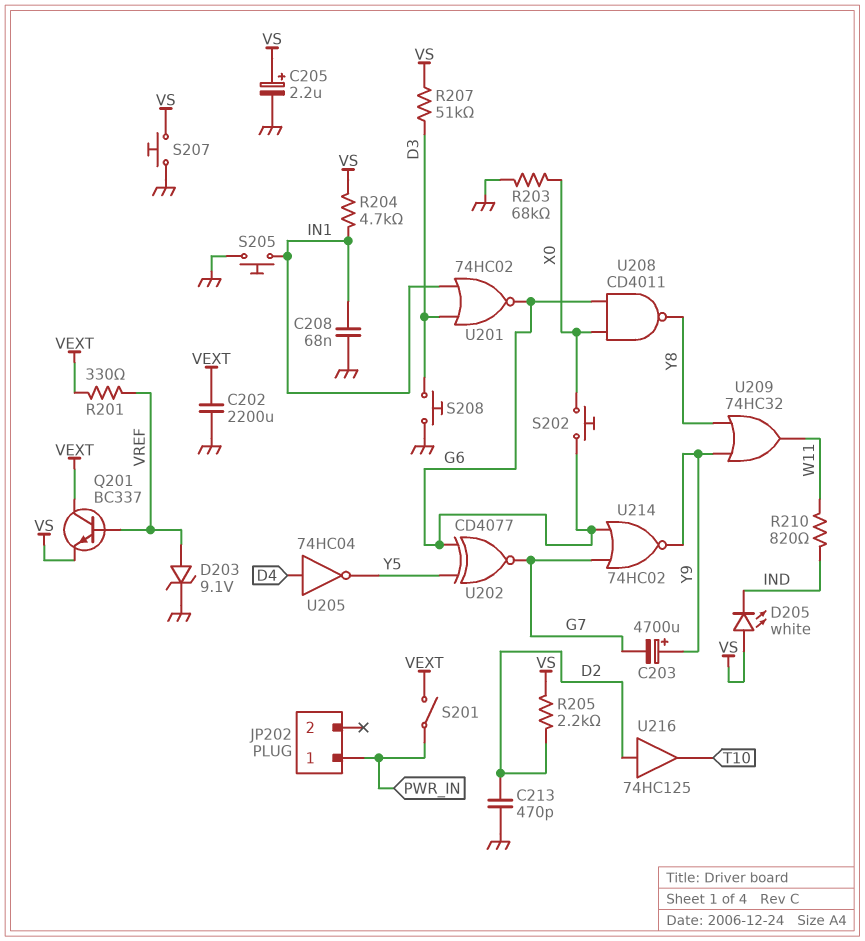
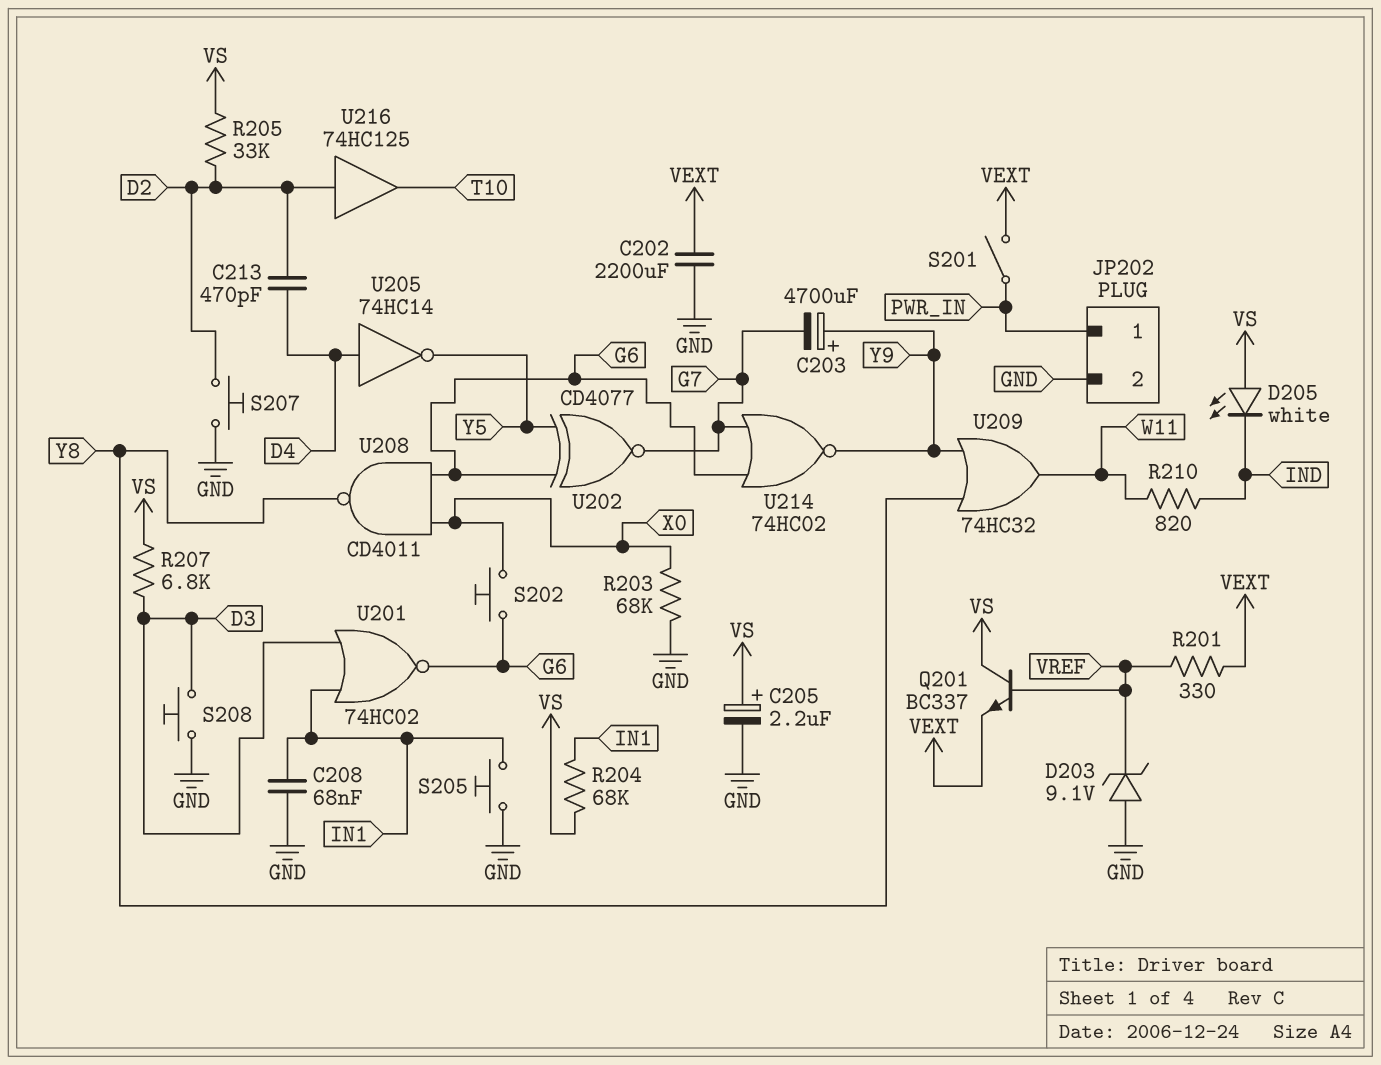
C213: 470pF (D2, GND) -> 470pF (D2, D4)
D203: zener 9.1V (A VREF, K GND) -> zener 9.1V (A GND, K VREF)
JP202 pin 2: none -> GND
Q201: NPN BC337 (B VREF, C VEXT, E VS) -> NPN BC337 (B VREF, C VS, E VEXT)
R204: 4.7k (IN1, VS) -> 68k (IN1, VS)
R205: 2.2k (D2, VS) -> 33k (D2, VS)
R207: 51k (D3, VS) -> 6.8k (D3, VS)
S207: button (GND, VS) -> button (D2, GND)
U205: NOT 74HC04 (in D4, out Y5) -> NOT 74HC14 (in D4, out Y5)

